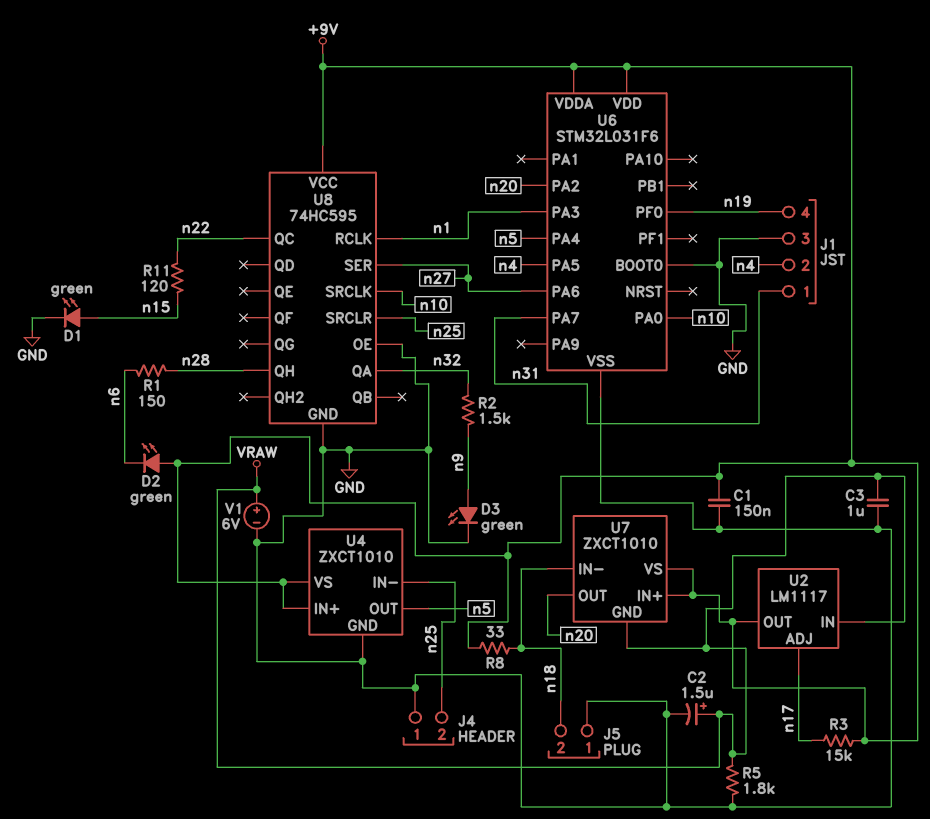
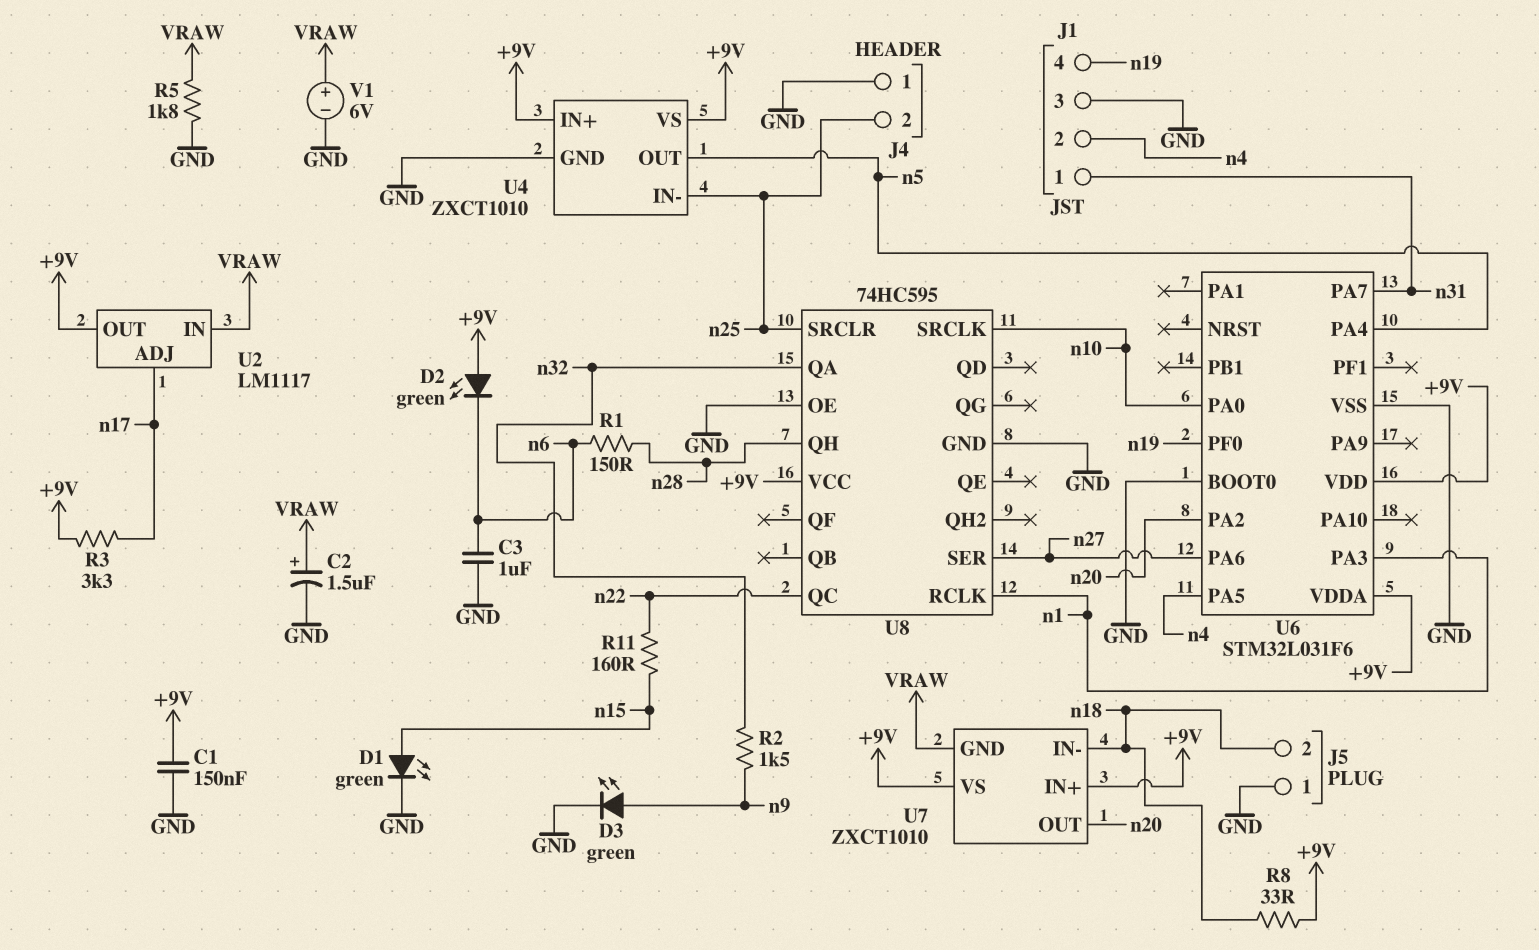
C3: 1uF (GND, VRAW) -> 1uF (GND, n6)
R3: 15k (+9V, n17) -> 3.3k (+9V, n17)
R11: 120 (n15, n22) -> 160 (n15, n22)

